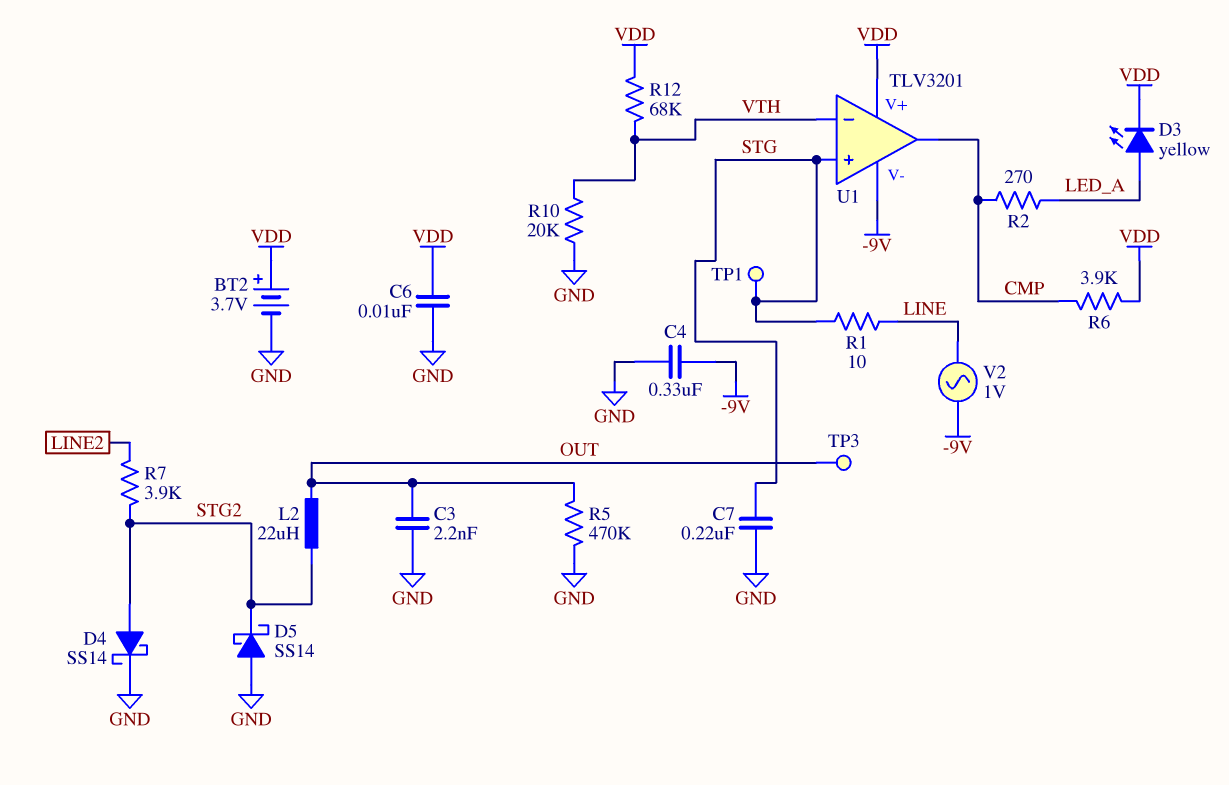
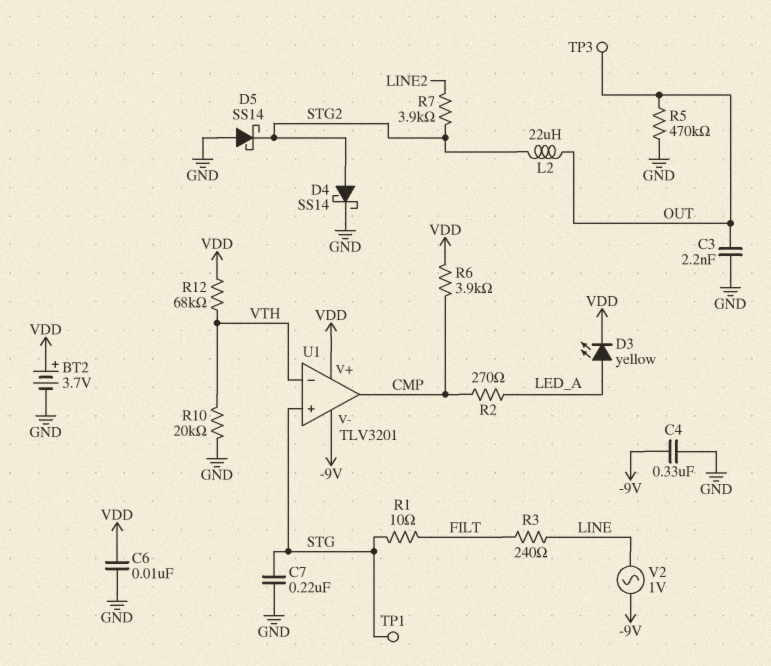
R1: 10 (LINE, STG) -> 10 (FILT, STG)
R3: none -> 240 (FILT, LINE)

